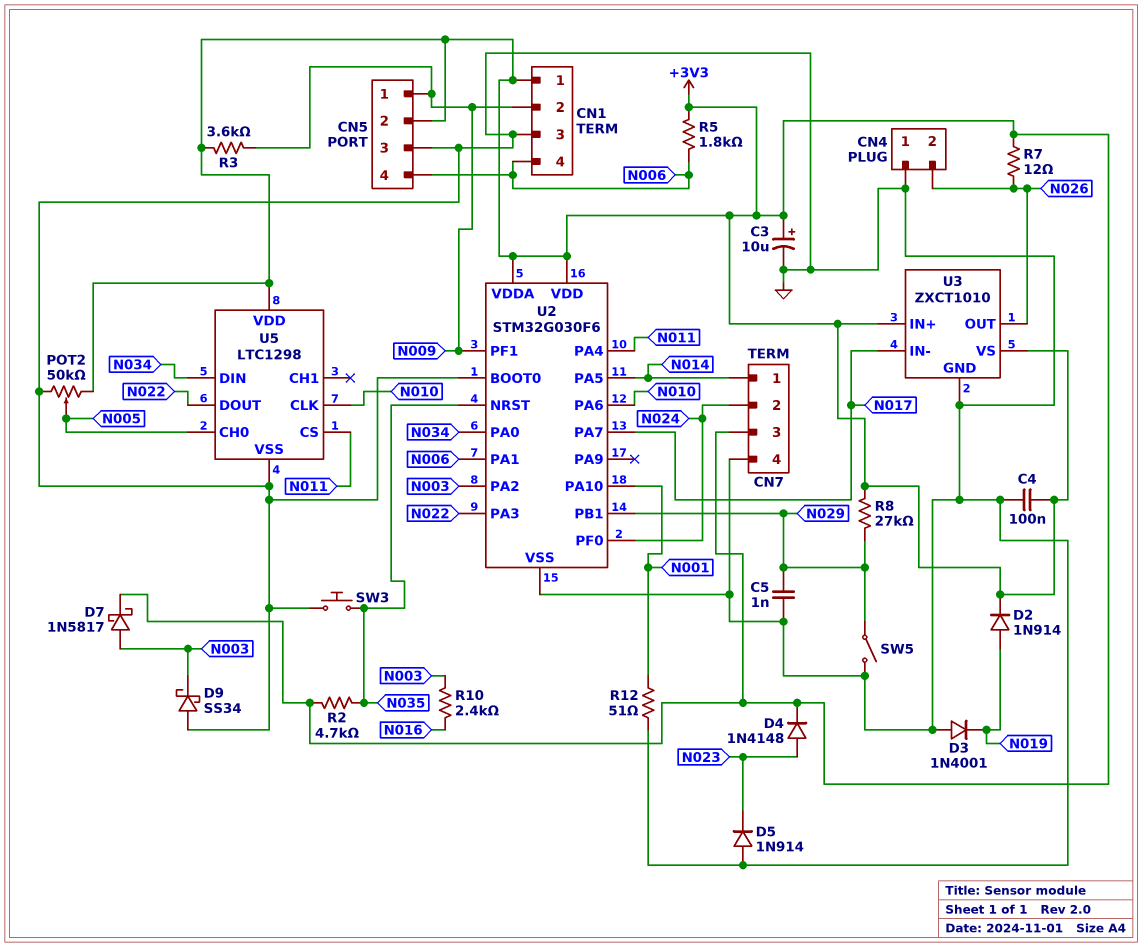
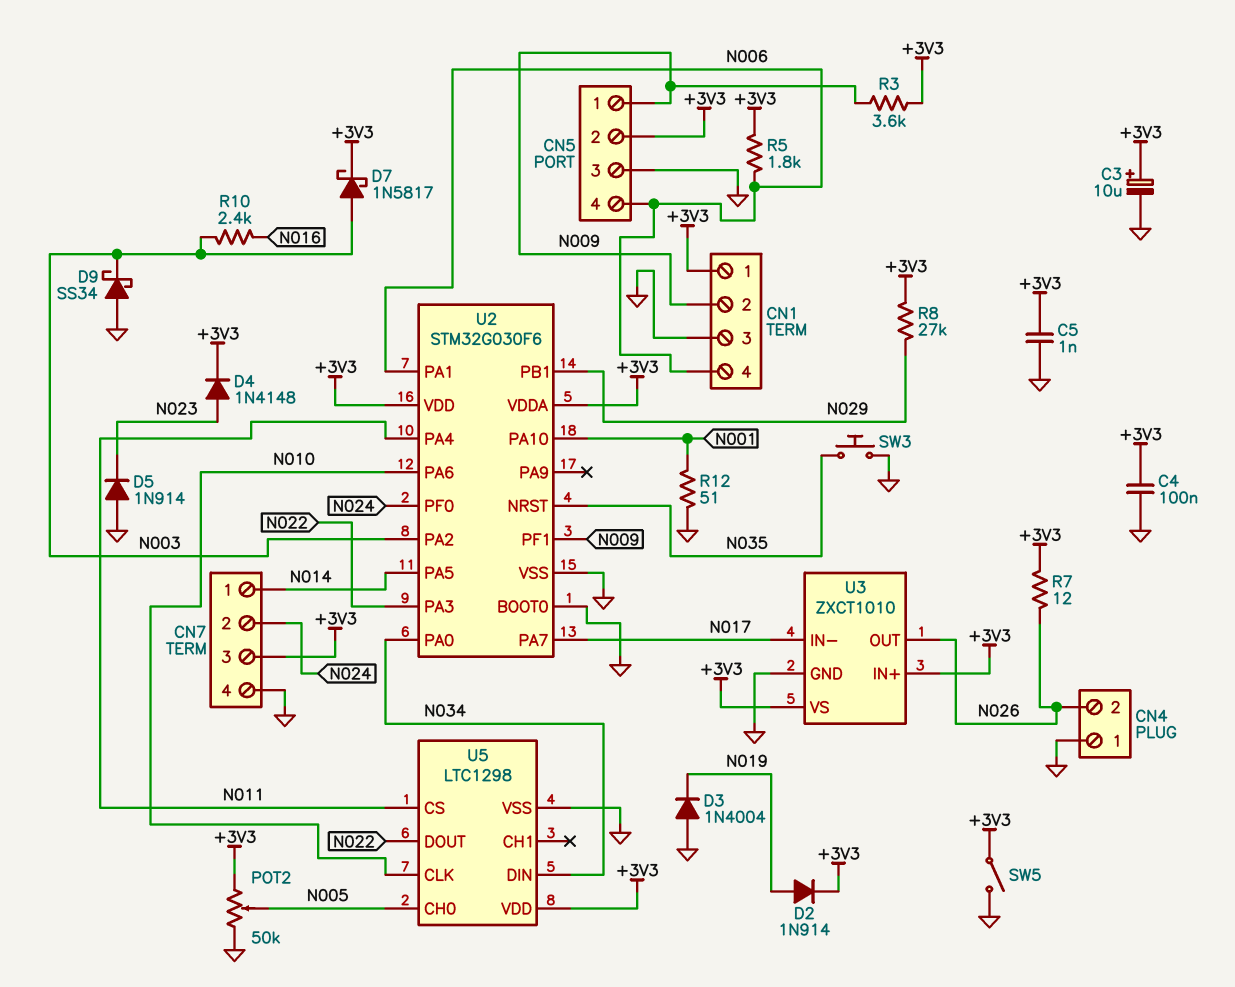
C5: 1nF (GND, N029) -> 1nF (+3V3, GND)
D3: diode 1N4001 (A GND, K N019) -> diode 1N4004 (A GND, K N019)
R2: 4.7k (+3V3, N035) -> none
SW5: switch (GND, N029) -> switch (+3V3, GND)

